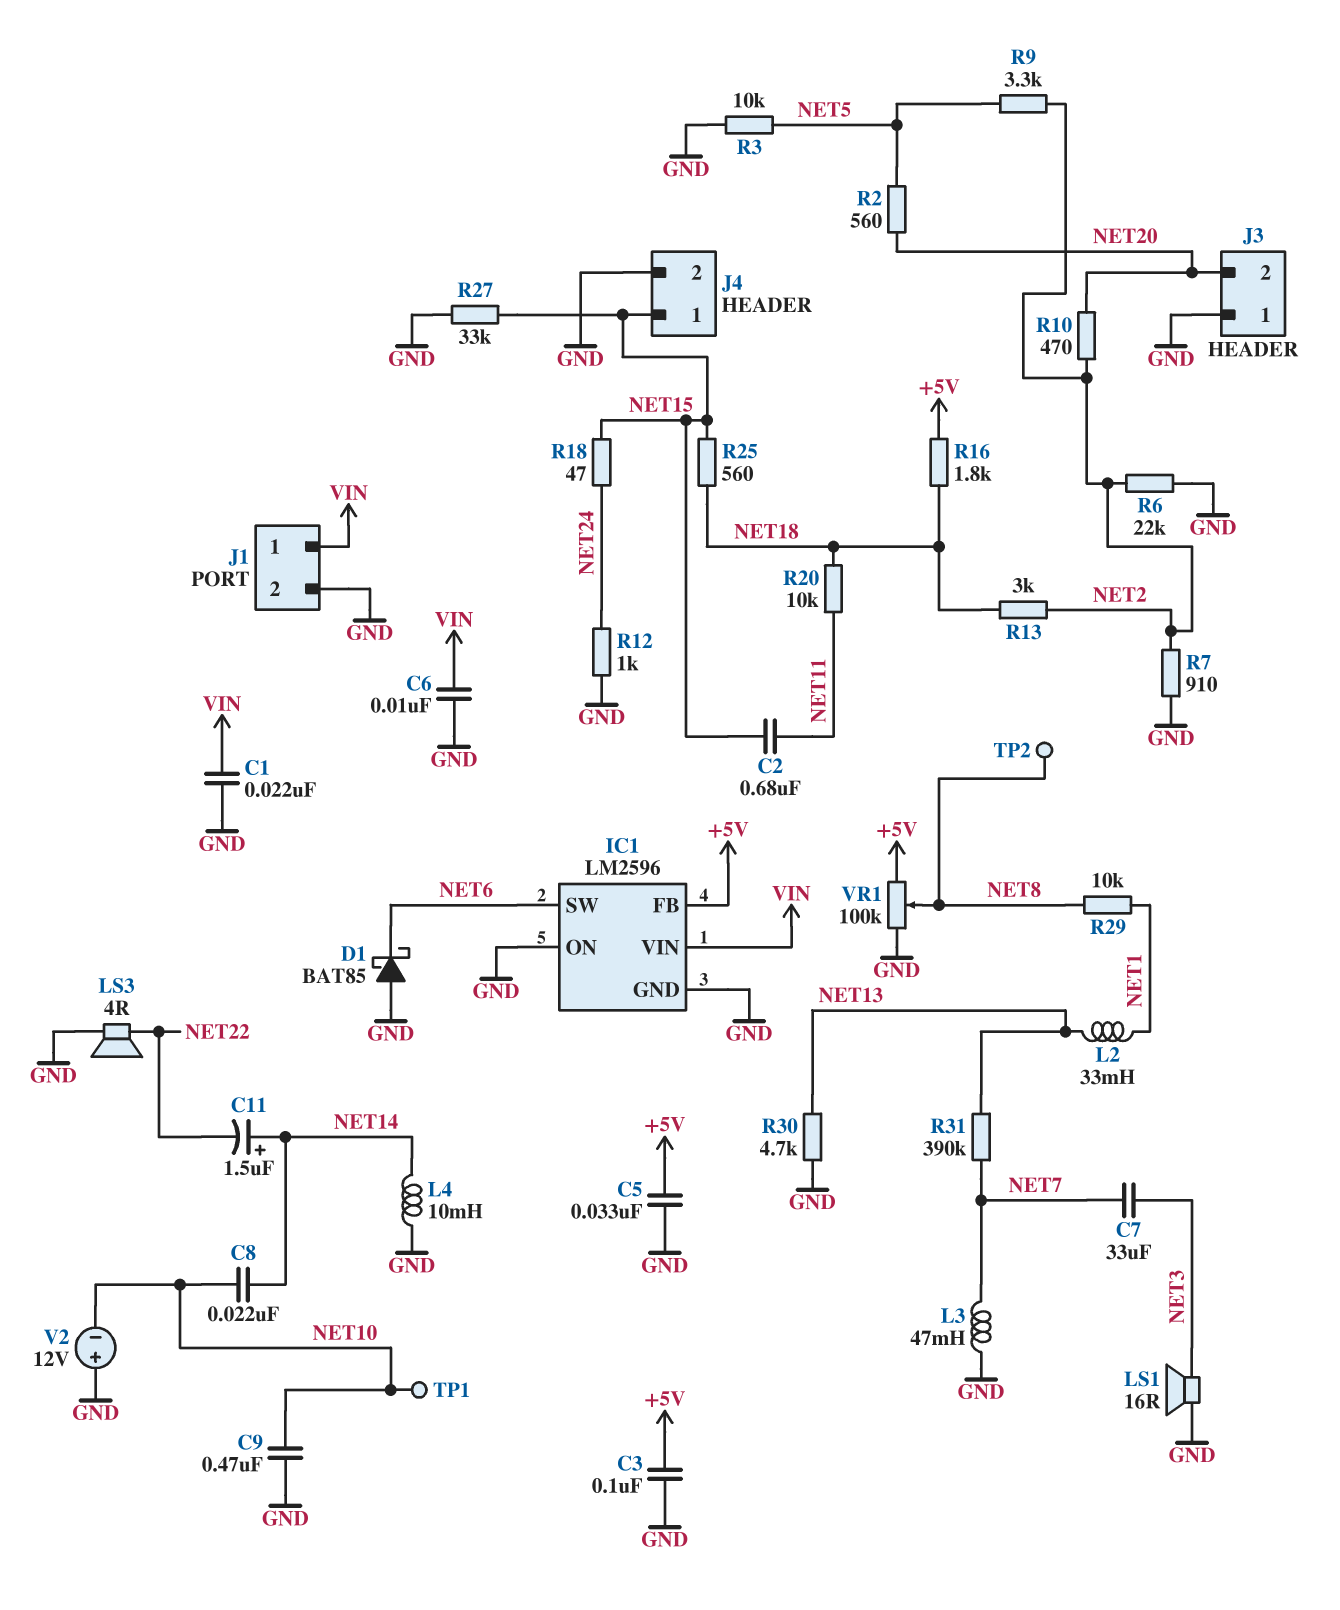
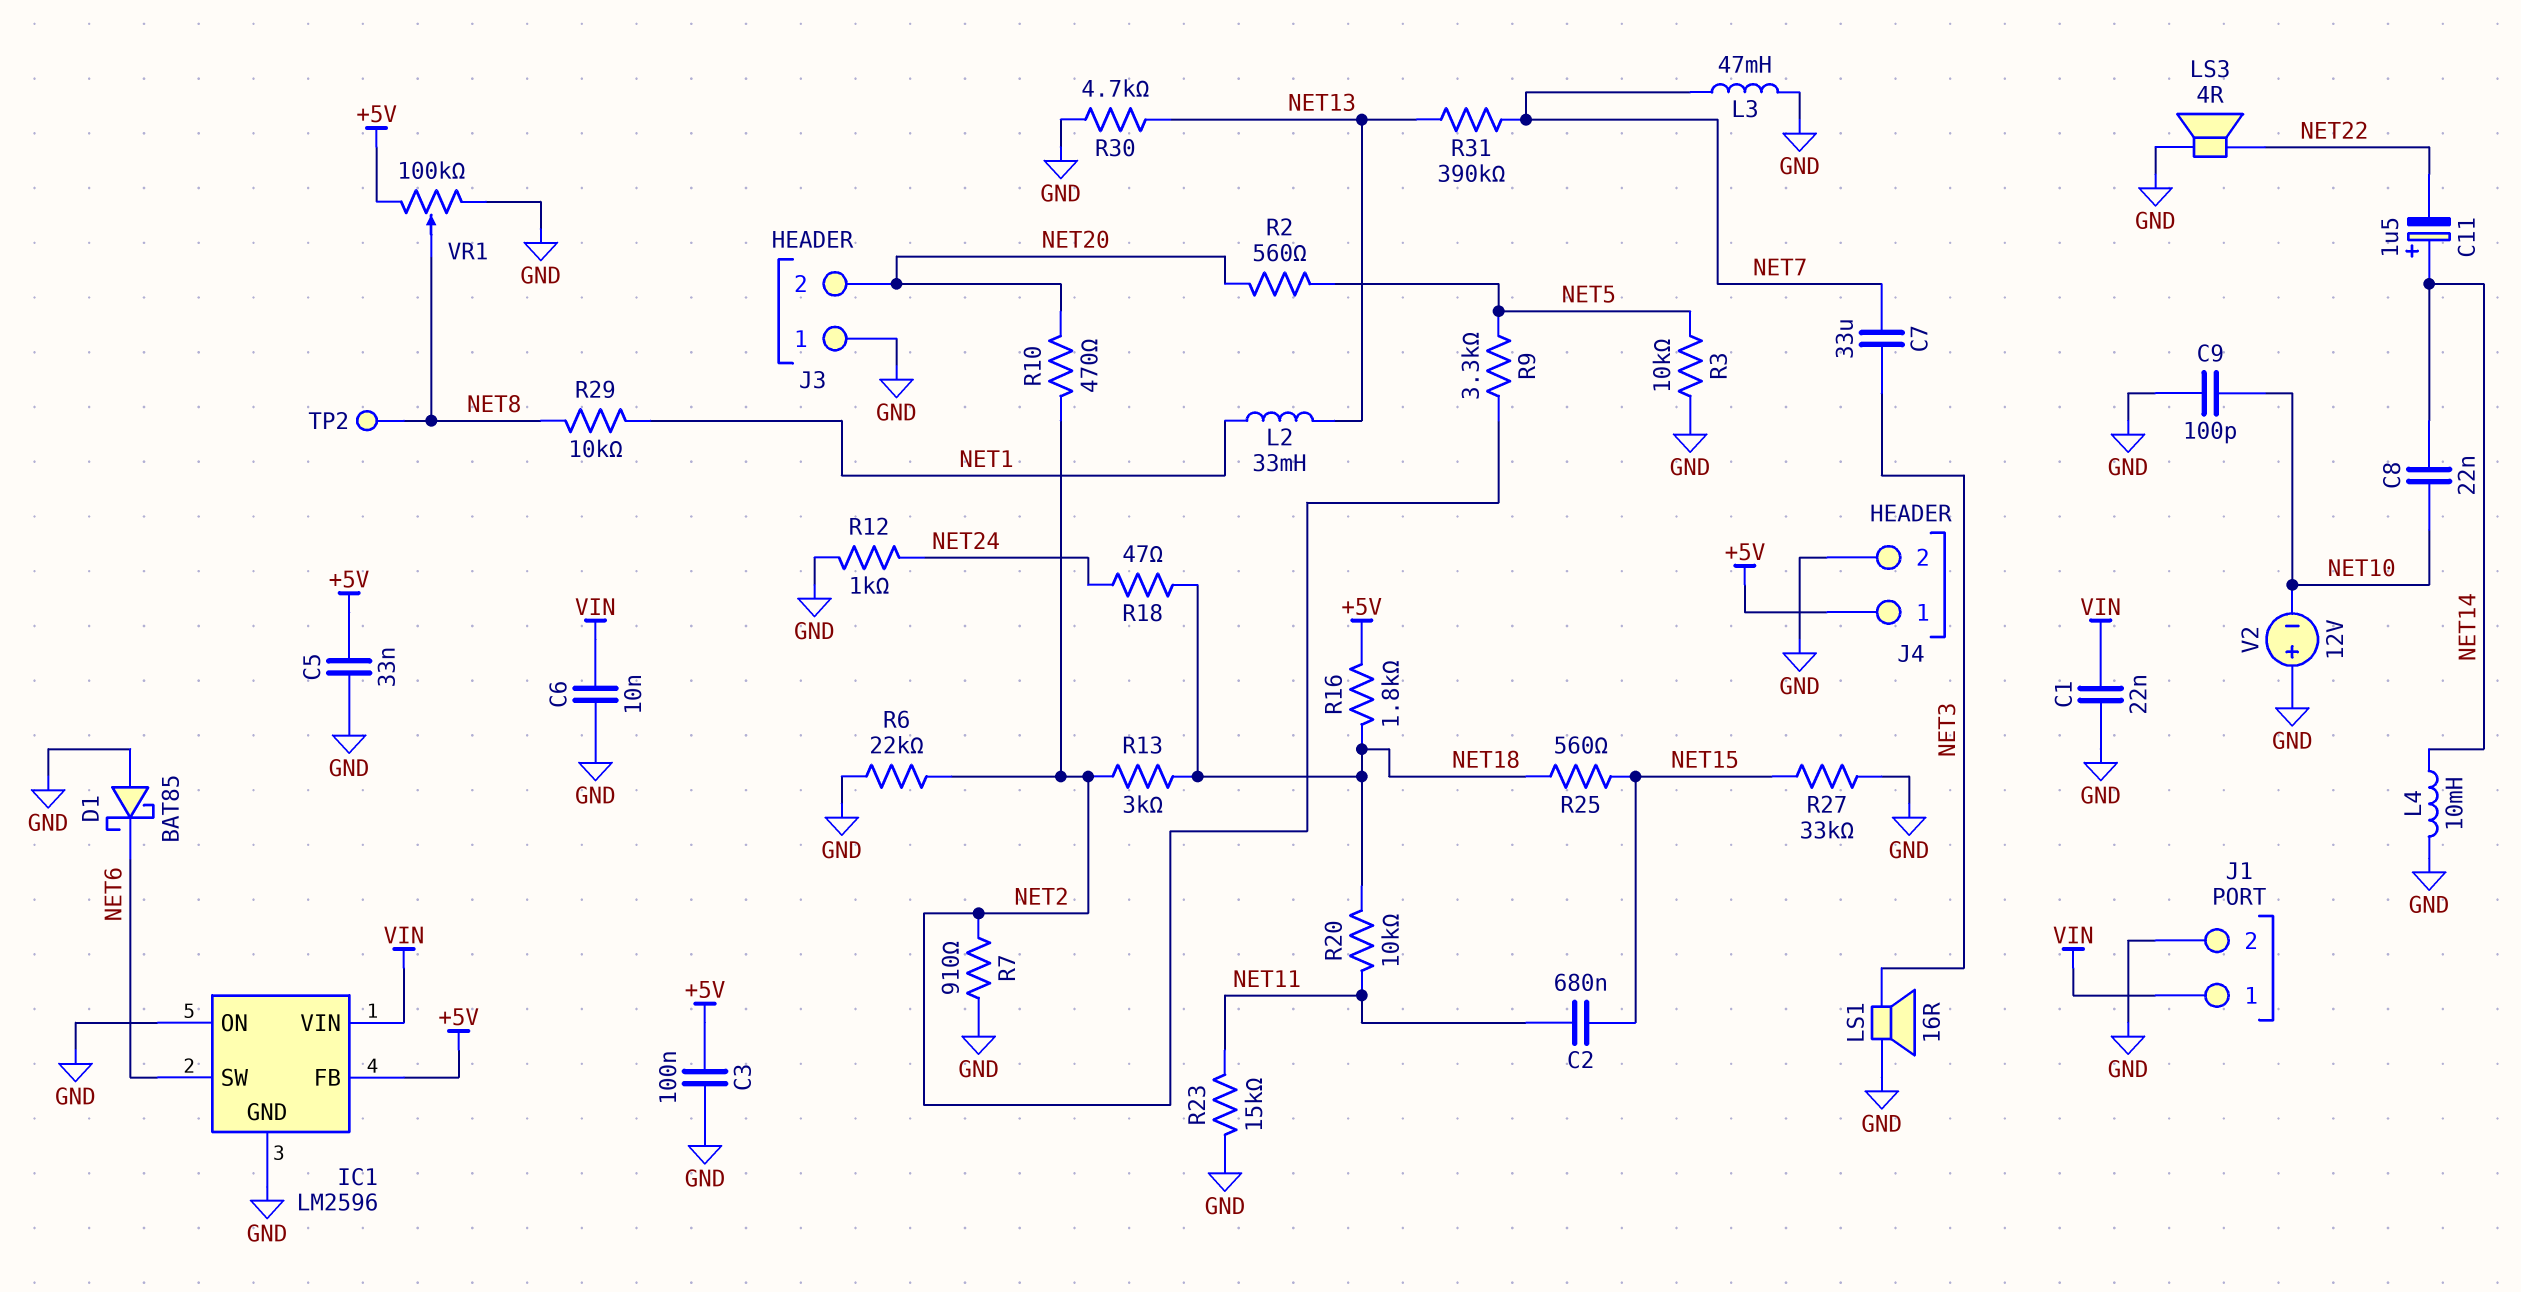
C9: 470nF (GND, NET10) -> 100pF (GND, NET10)
J4 pin 1: NET15 -> +5V
R18: 47 (NET15, NET24) -> 47 (NET18, NET24)
R23: none -> 15k (GND, NET11)
TP1: test point (NET10) -> none

